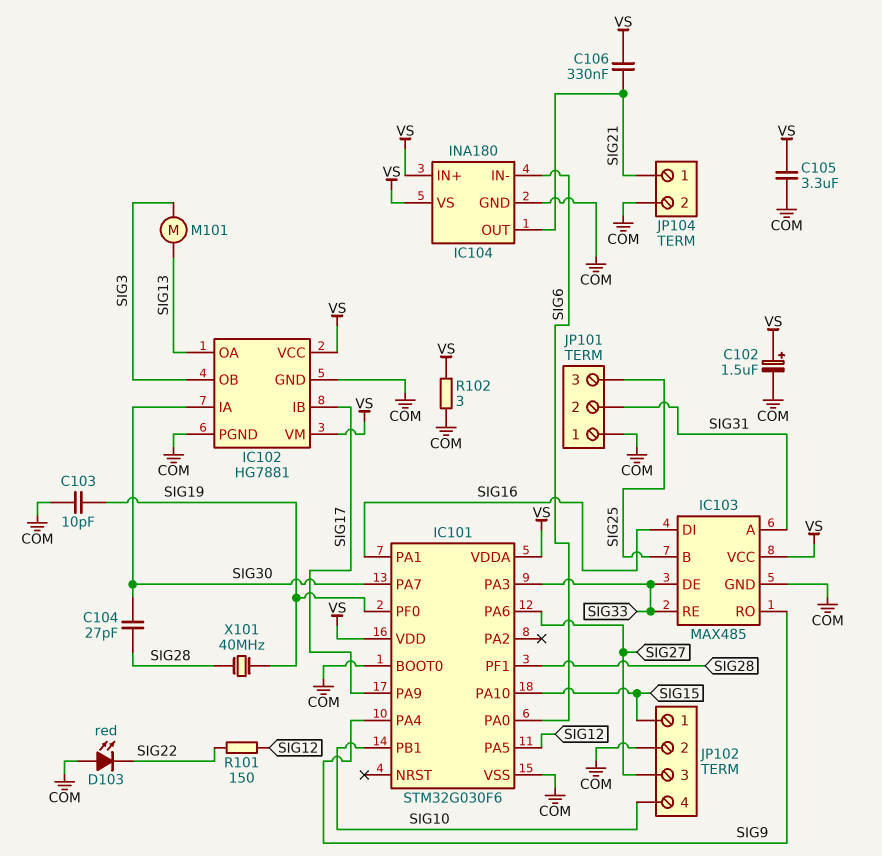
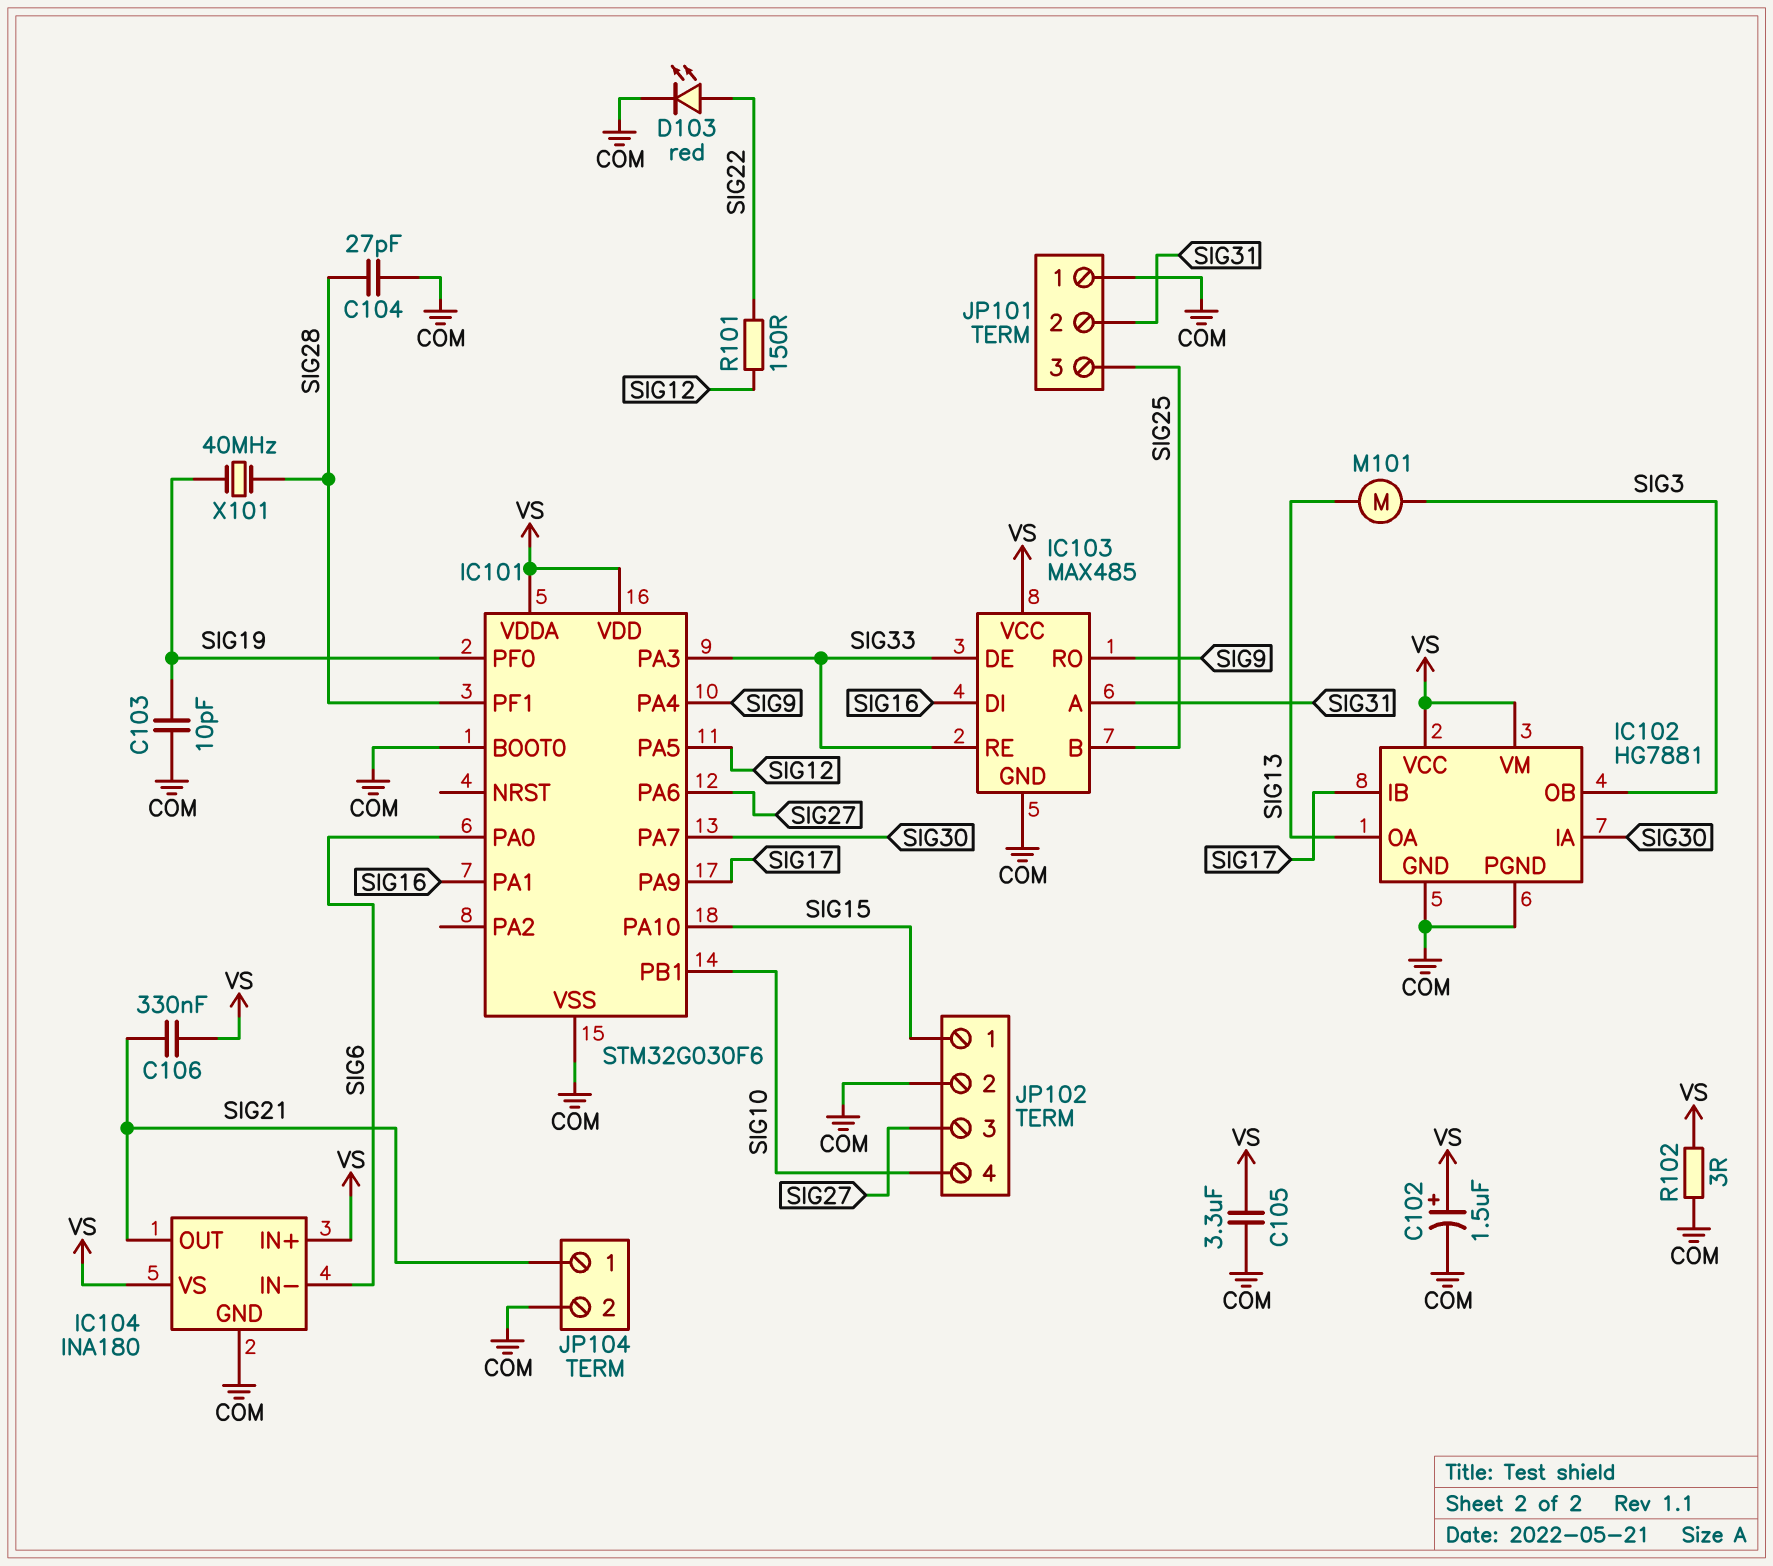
C104: 27pF (SIG28, SIG30) -> 27pF (COM, SIG28)
D103: LED red (A COM, K SIG22) -> LED red (A SIG22, K COM)

